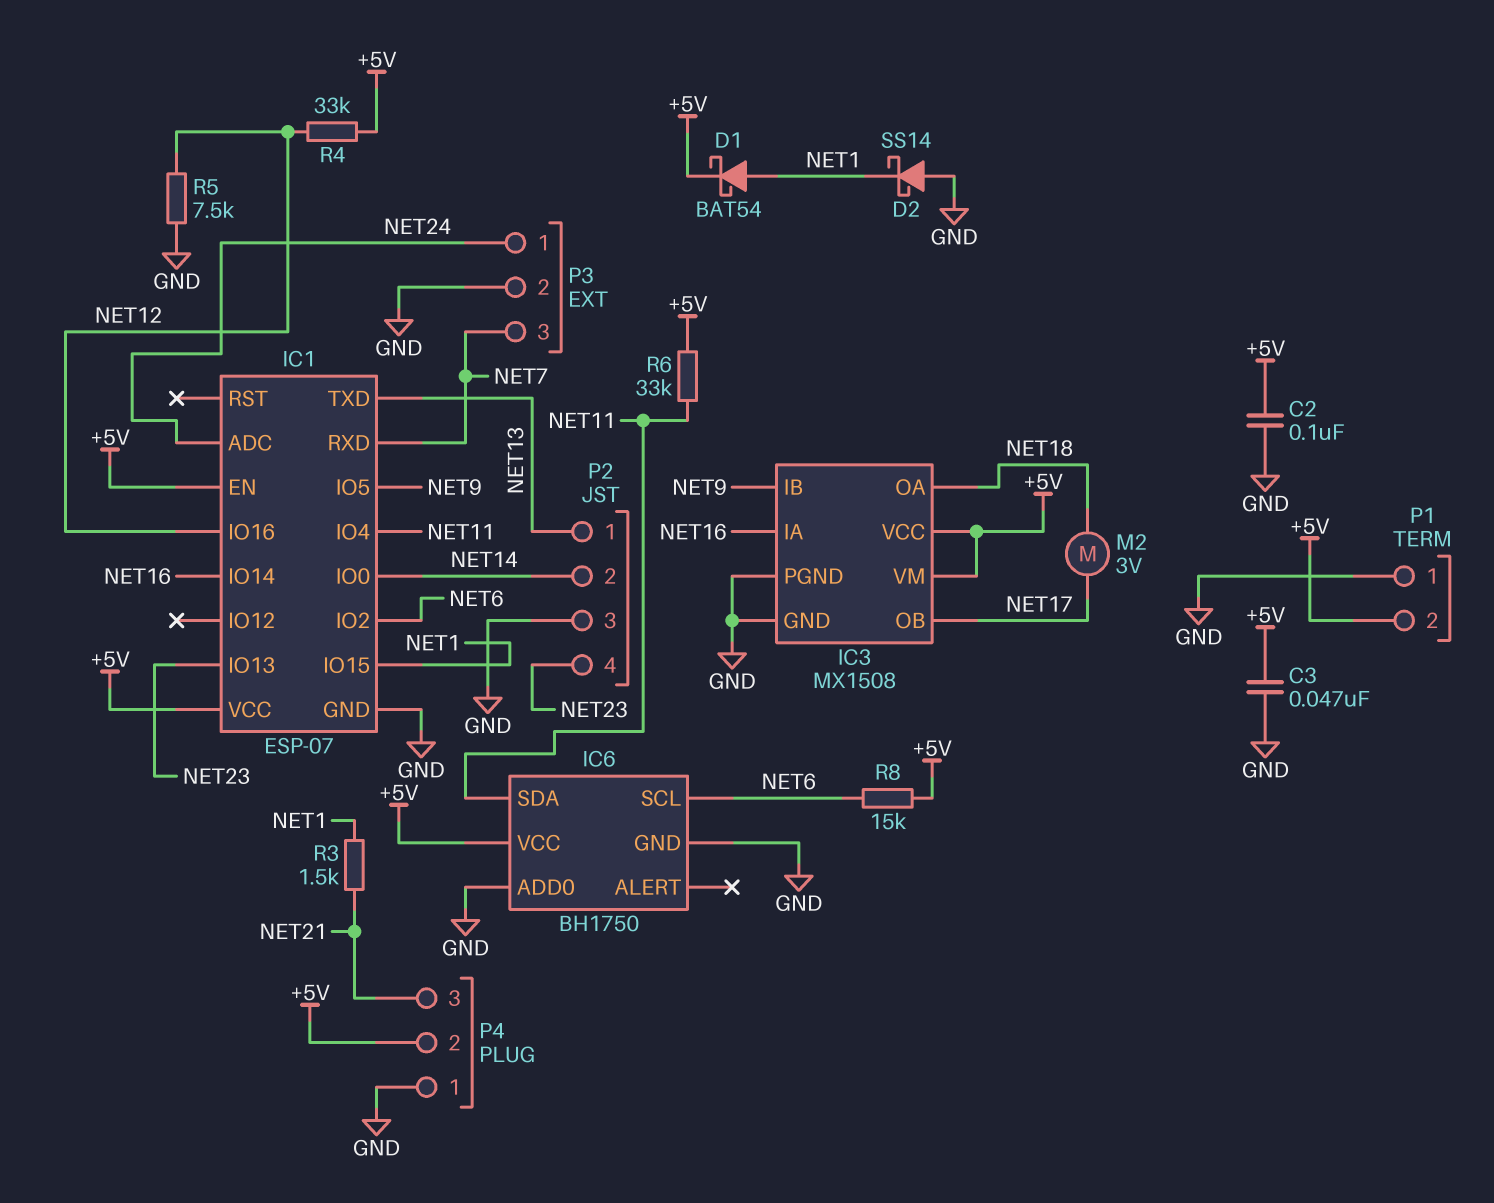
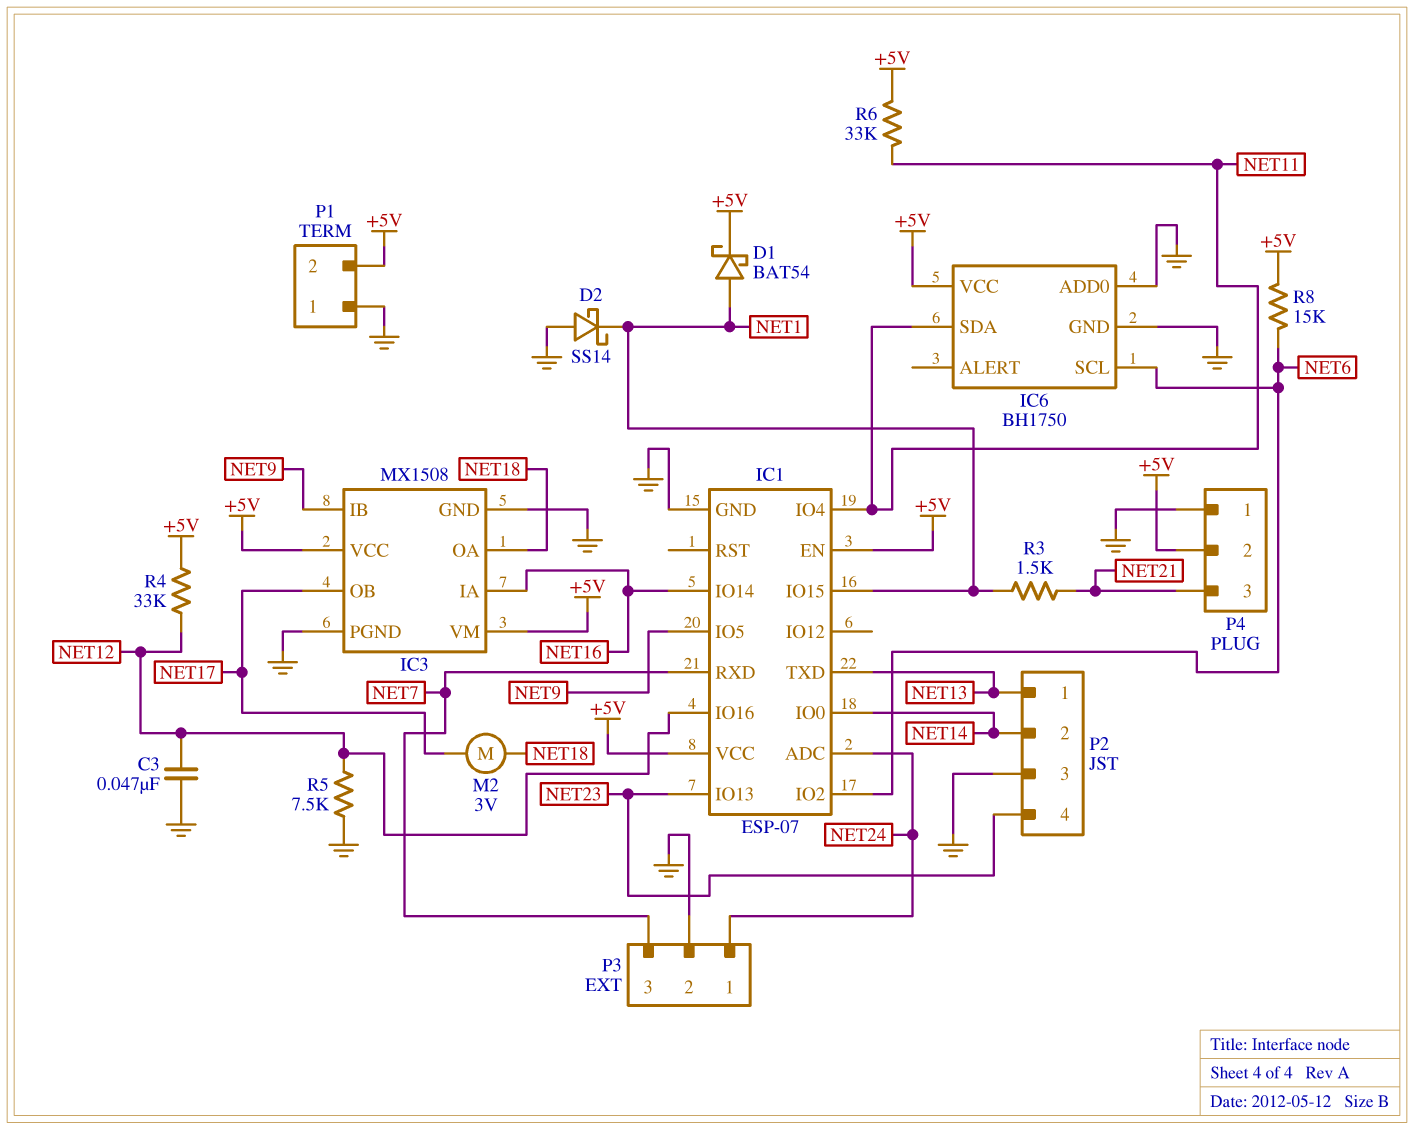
C2: 100nF (+5V, GND) -> none
C3: 47nF (+5V, GND) -> 47nF (GND, NET12)

